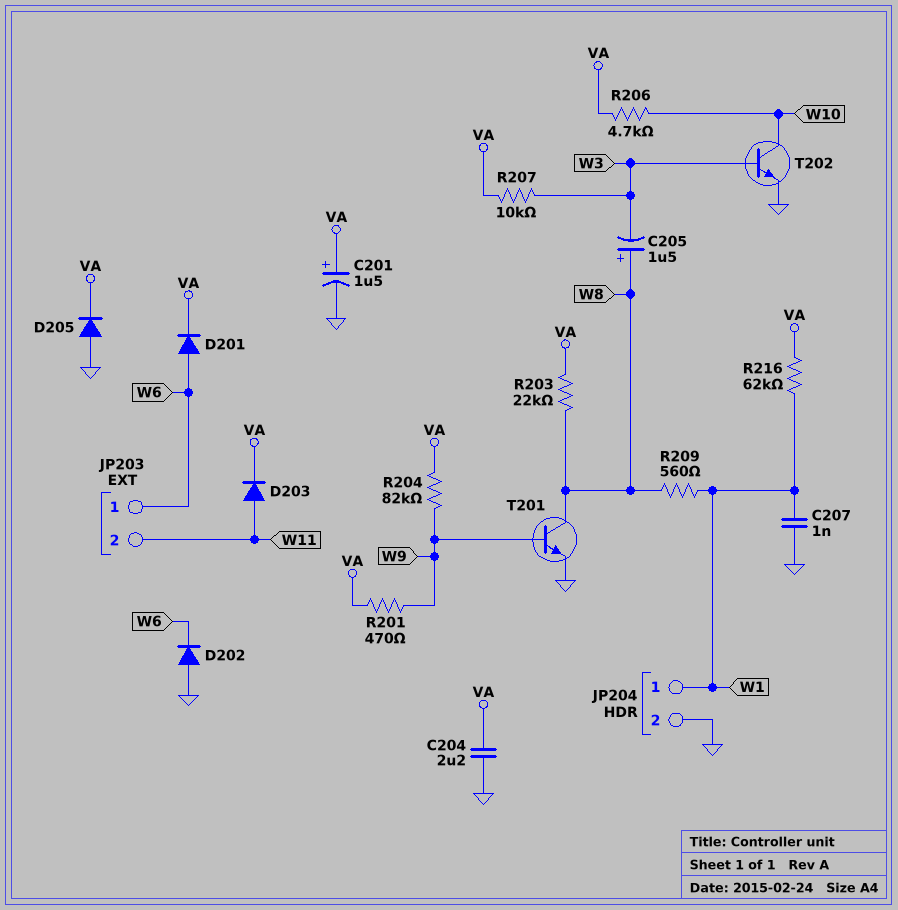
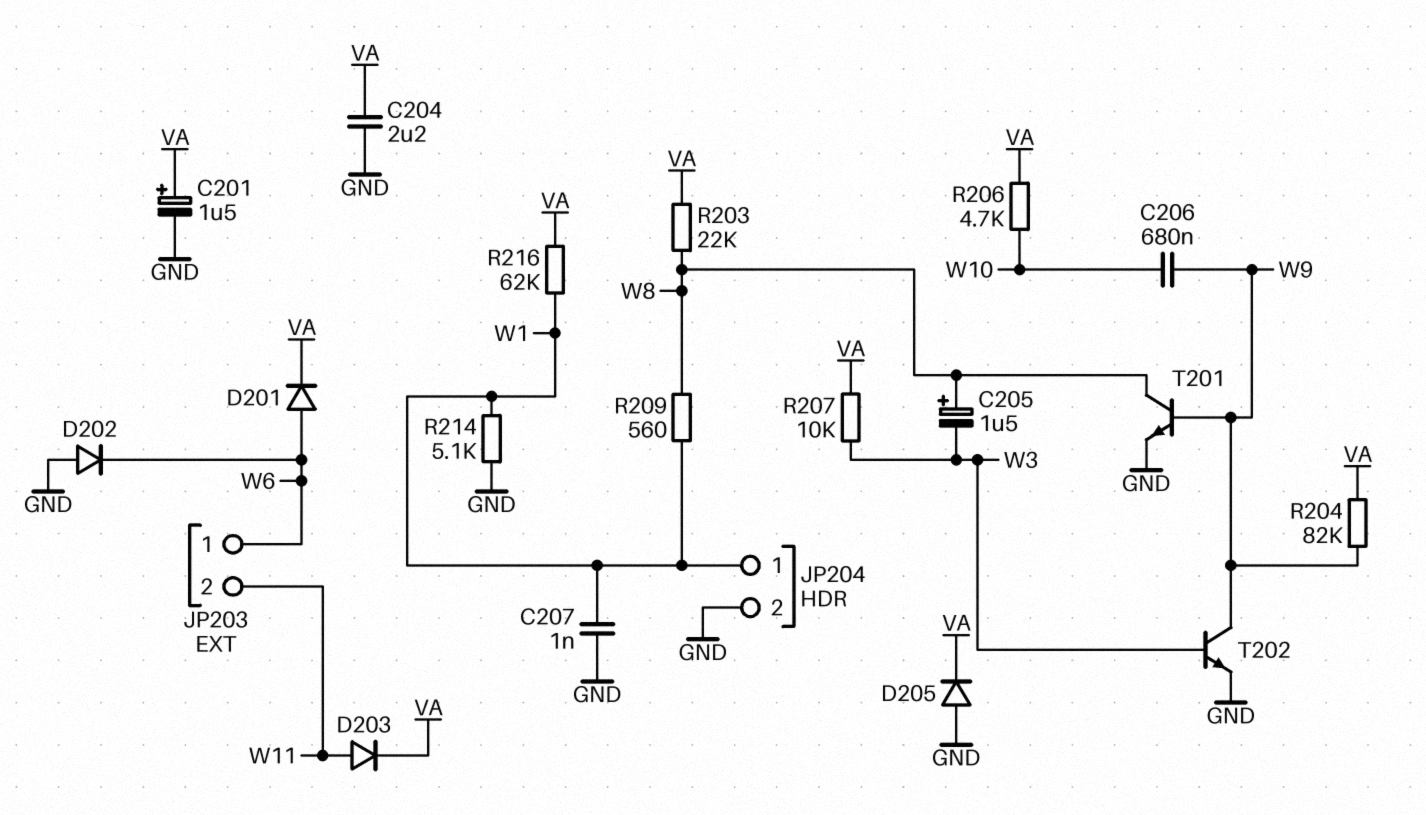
C206: none -> 680nF (W9, W10)
R201: 470 (VA, W9) -> none
R214: none -> 5.1k (GND, W1)
T202: NPN (B W3, C W10, E GND) -> NPN (B W3, C W9, E GND)

